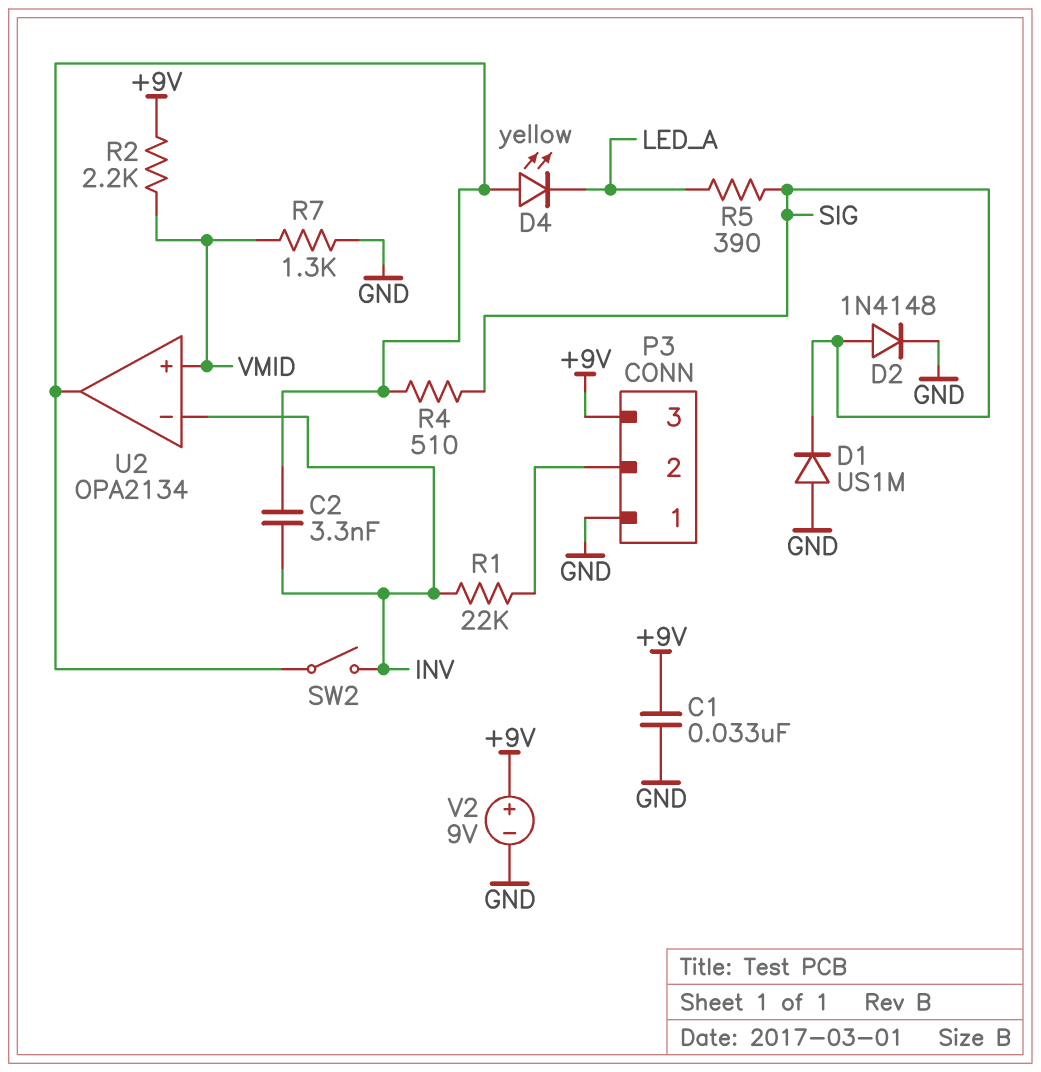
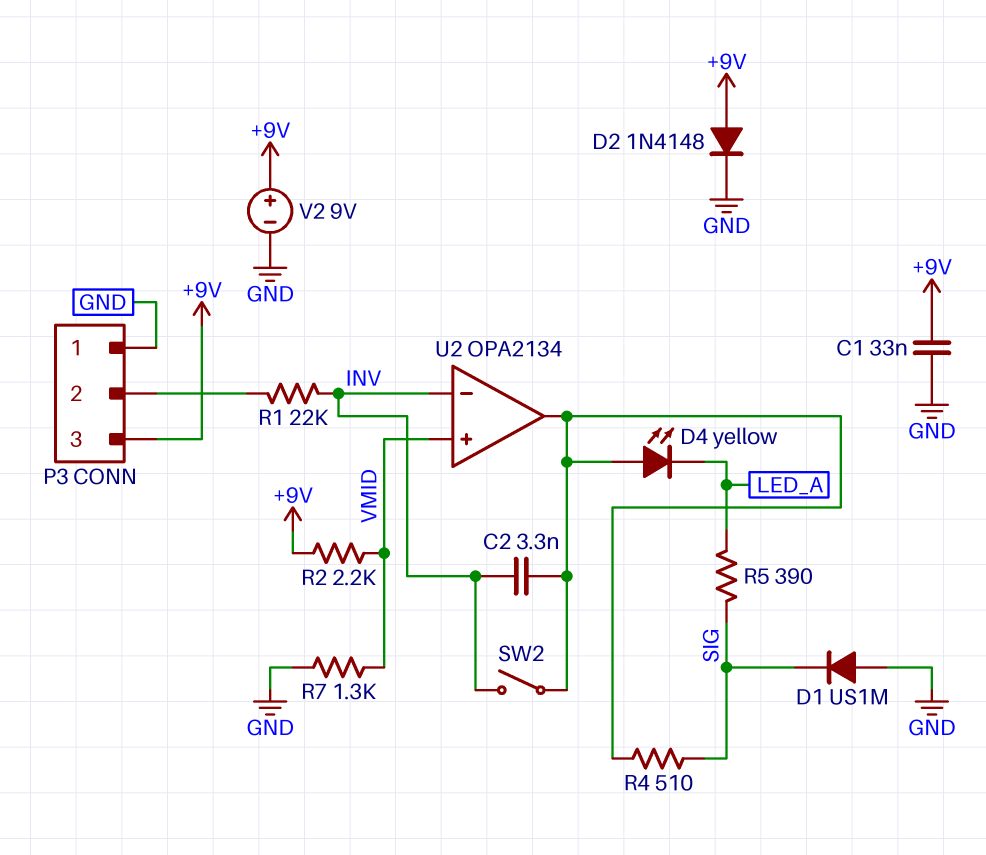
D2: diode 1N4148 (A SIG, K GND) -> diode 1N4148 (A +9V, K GND)

